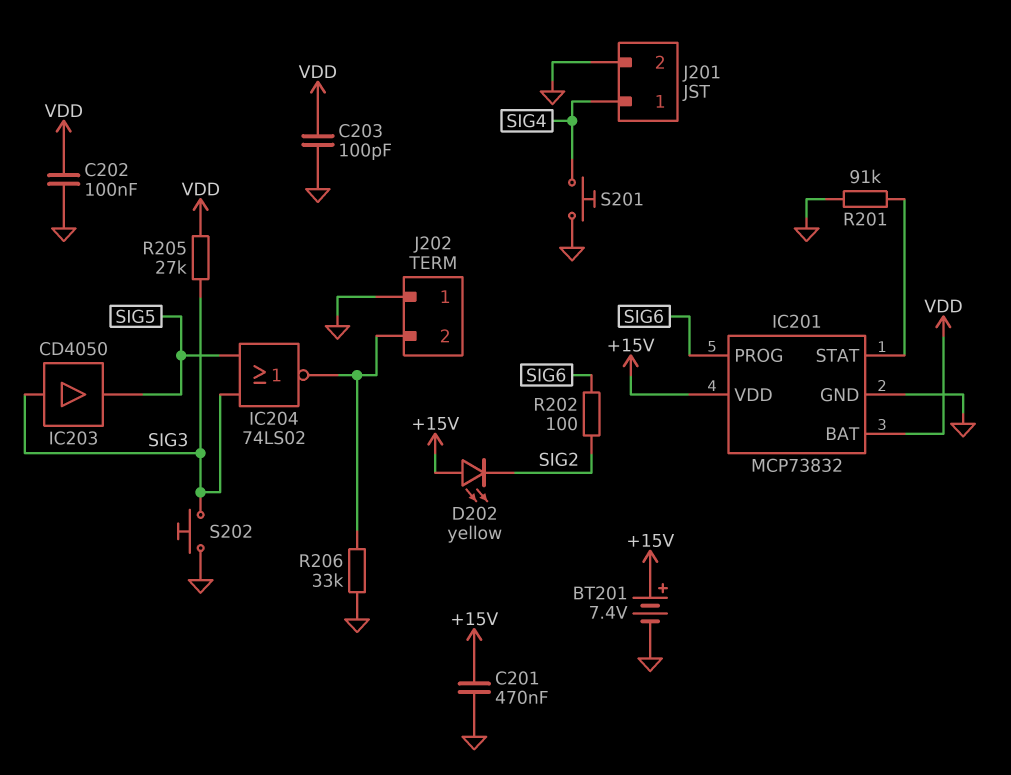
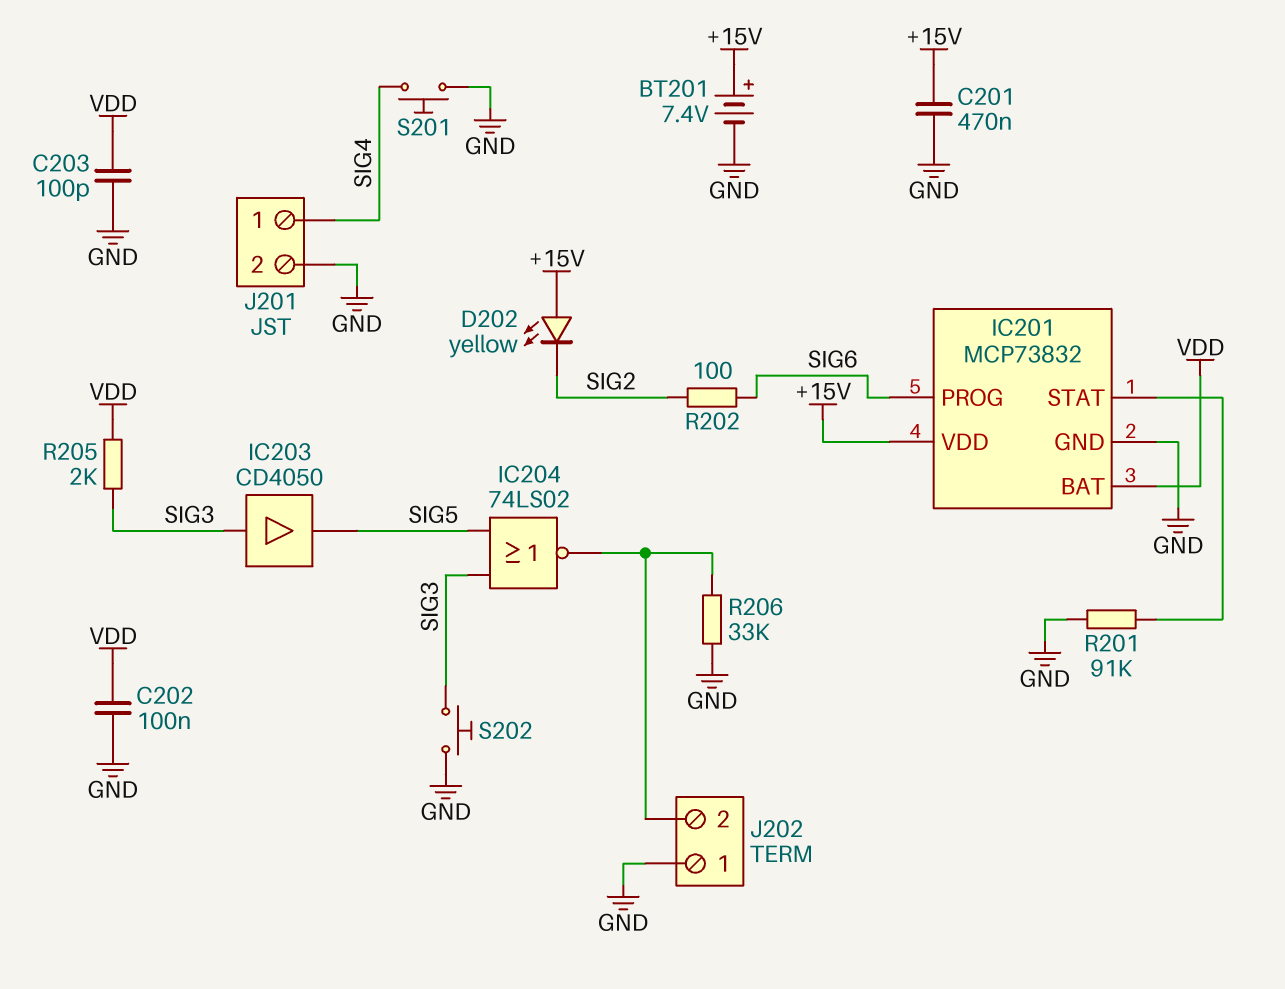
R205: 27k (SIG3, VDD) -> 2k (SIG3, VDD)

